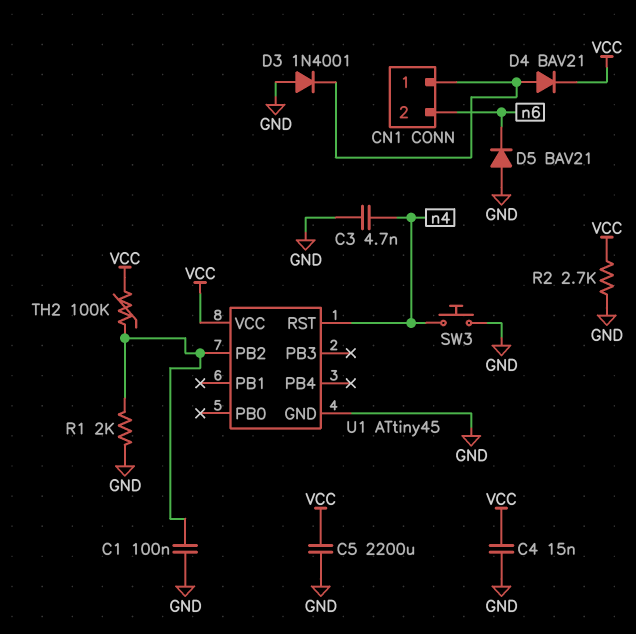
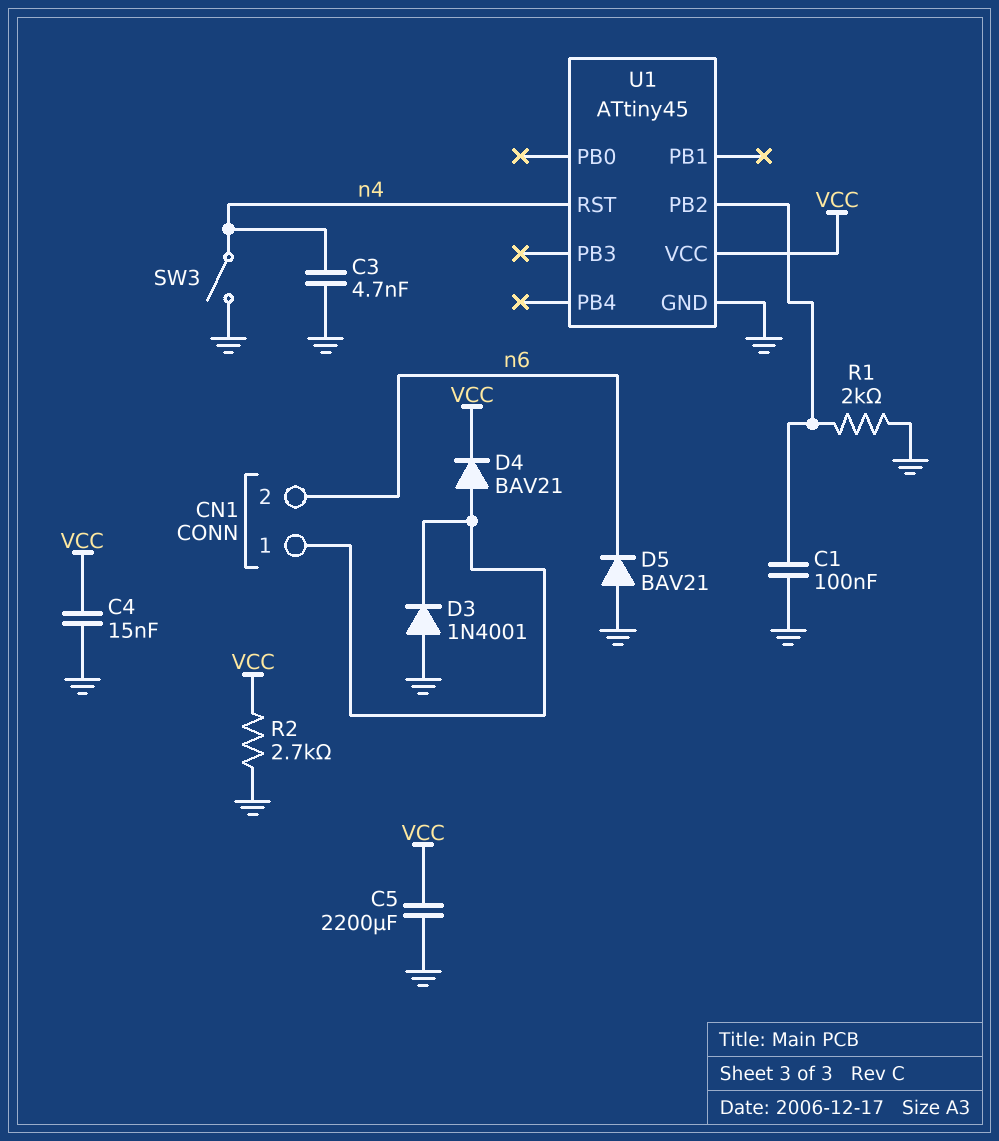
SW3: button (GND, n4) -> switch (GND, n4)
TH2: 100k (U1/PB2, VCC) -> none

